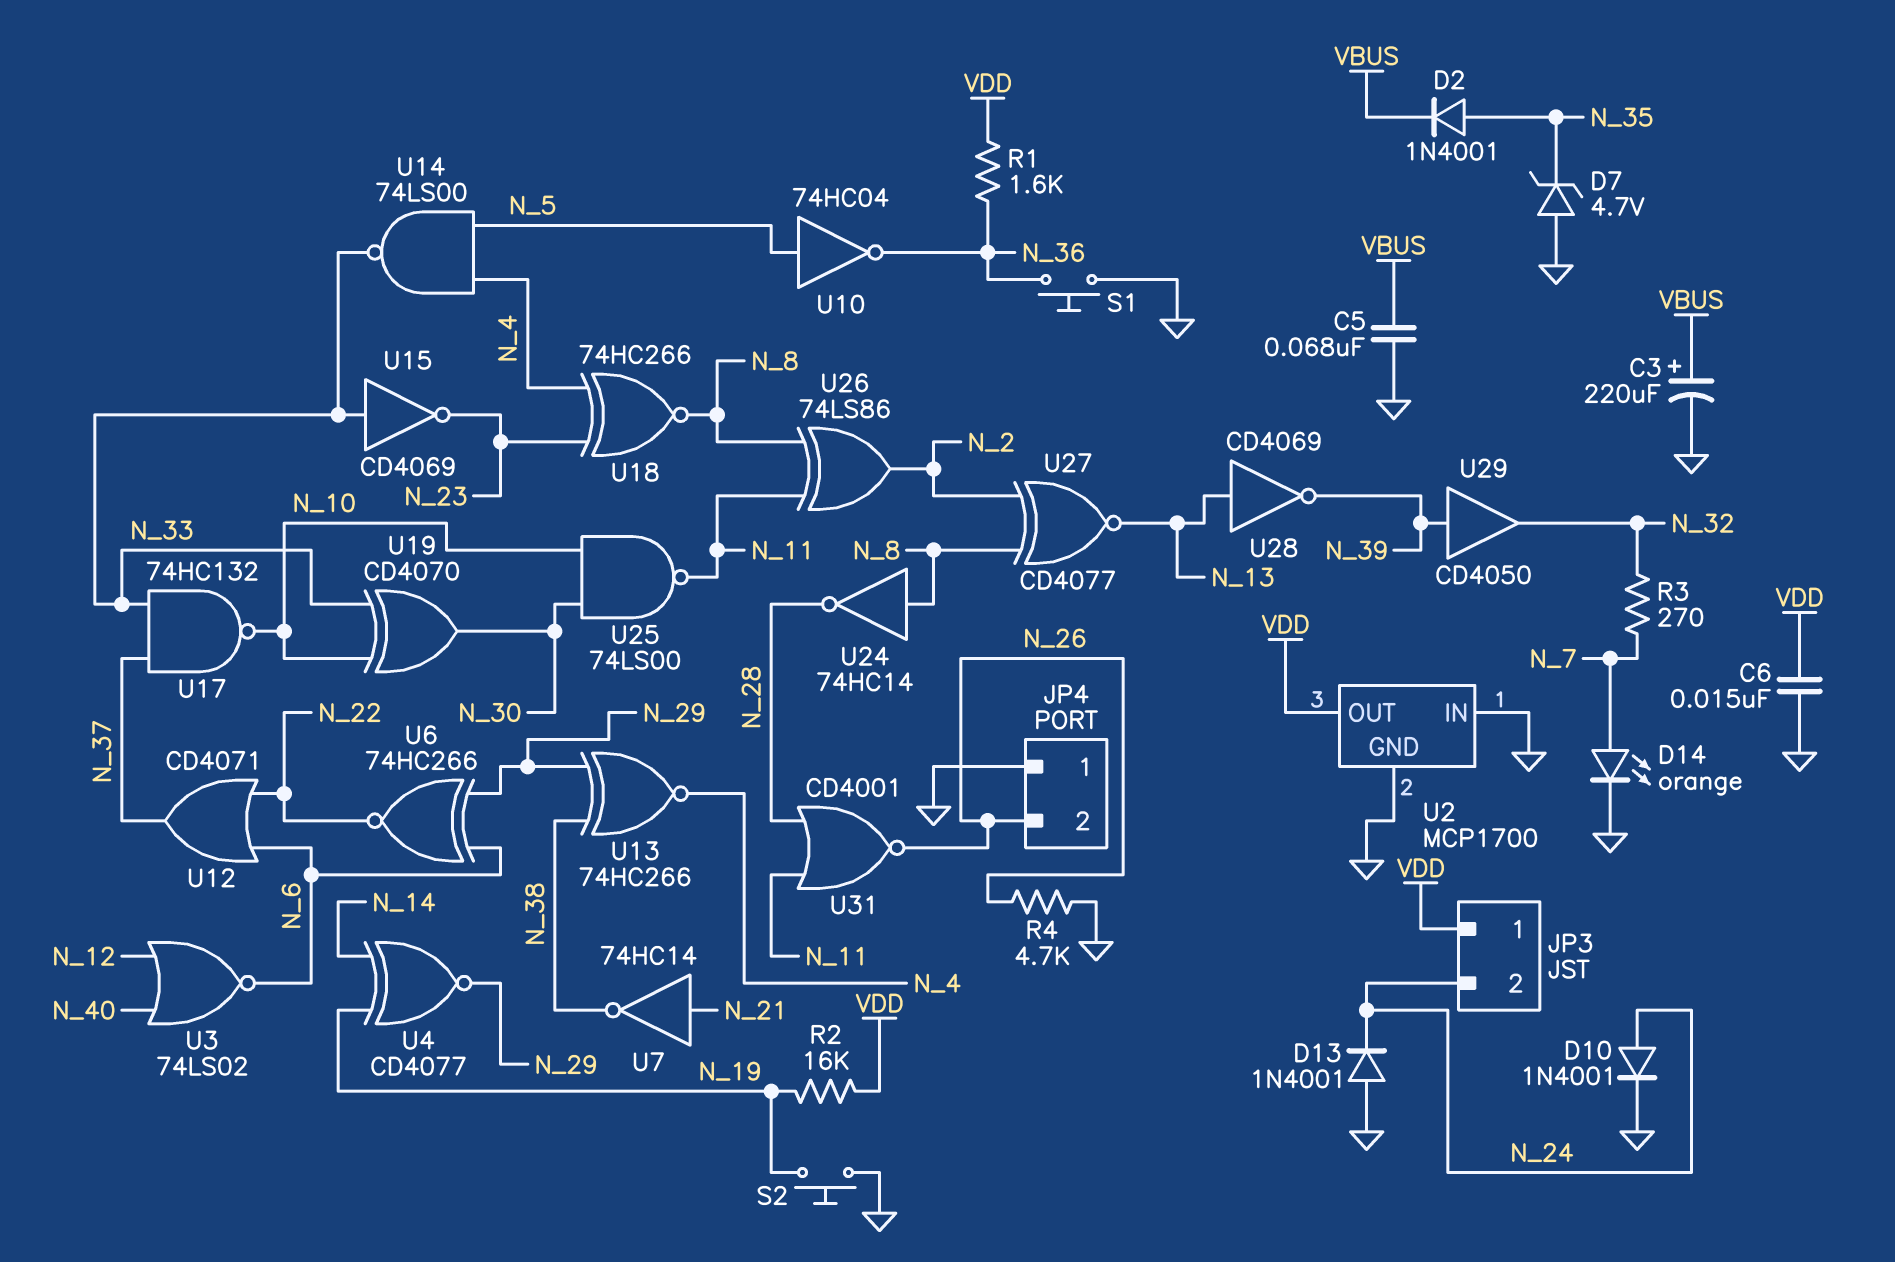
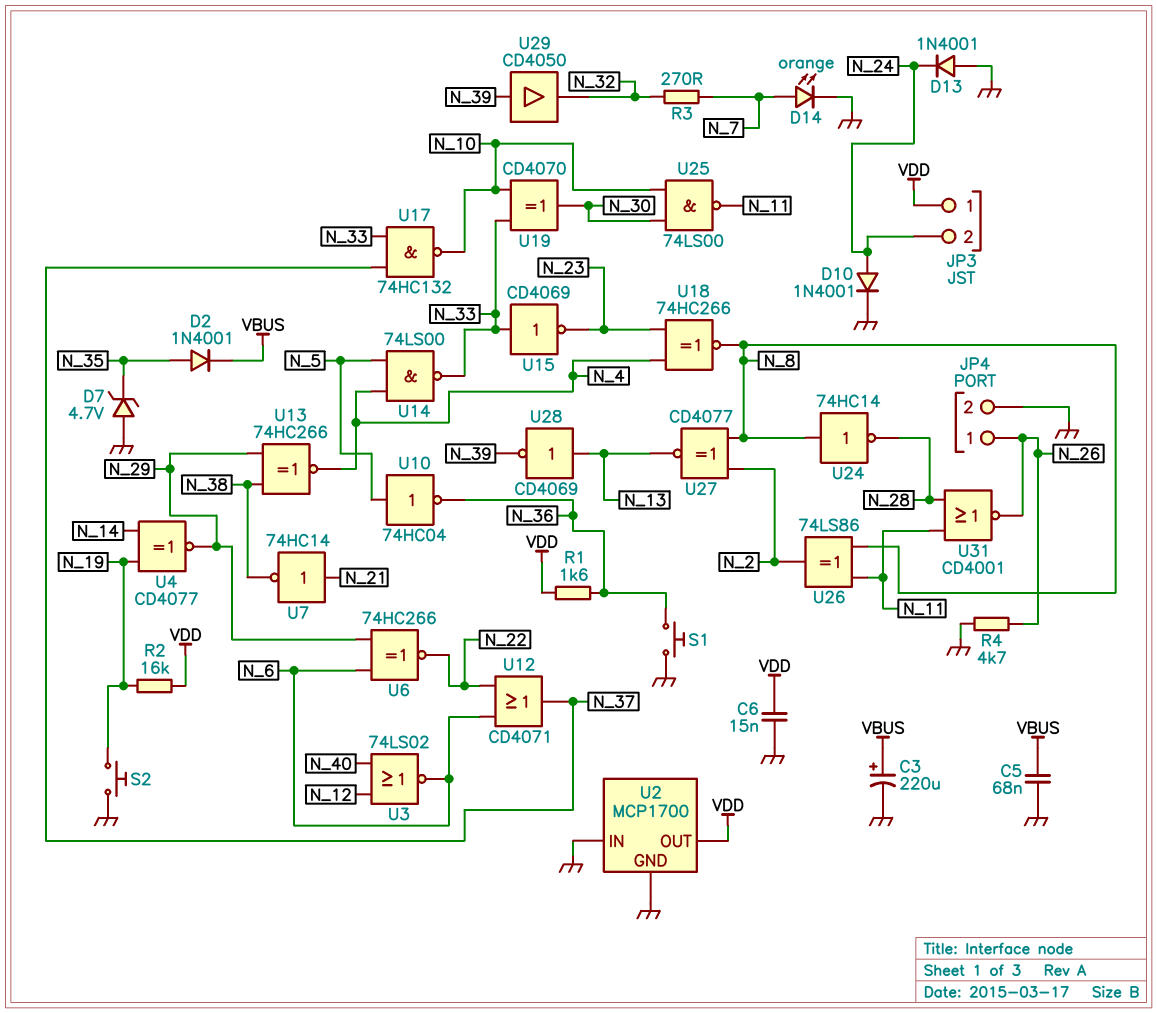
JP4 pin 1: GND -> N_26
JP4 pin 2: N_26 -> GND

